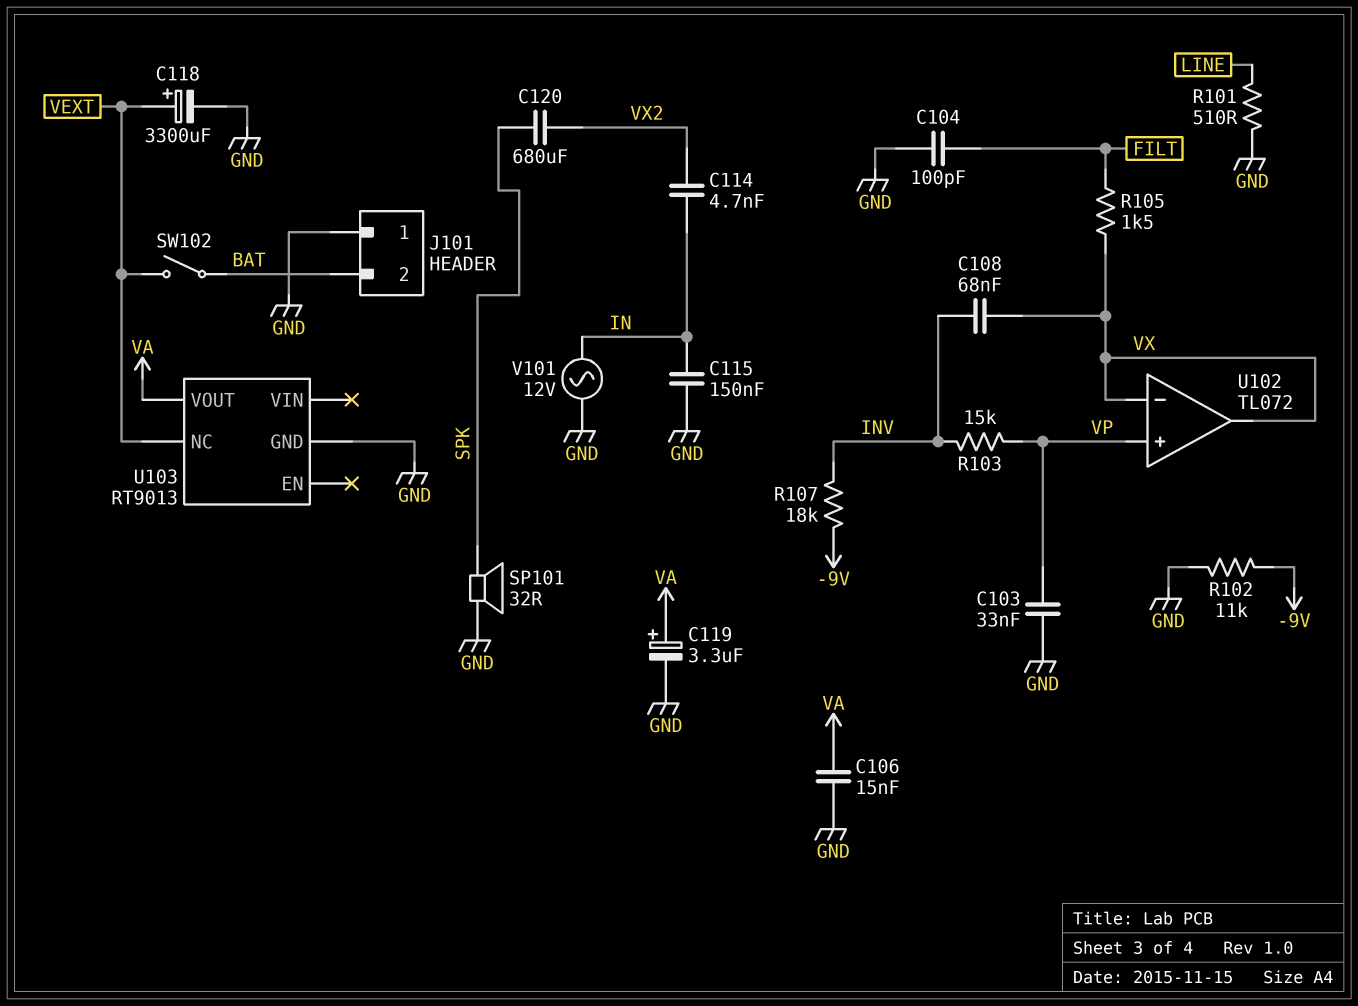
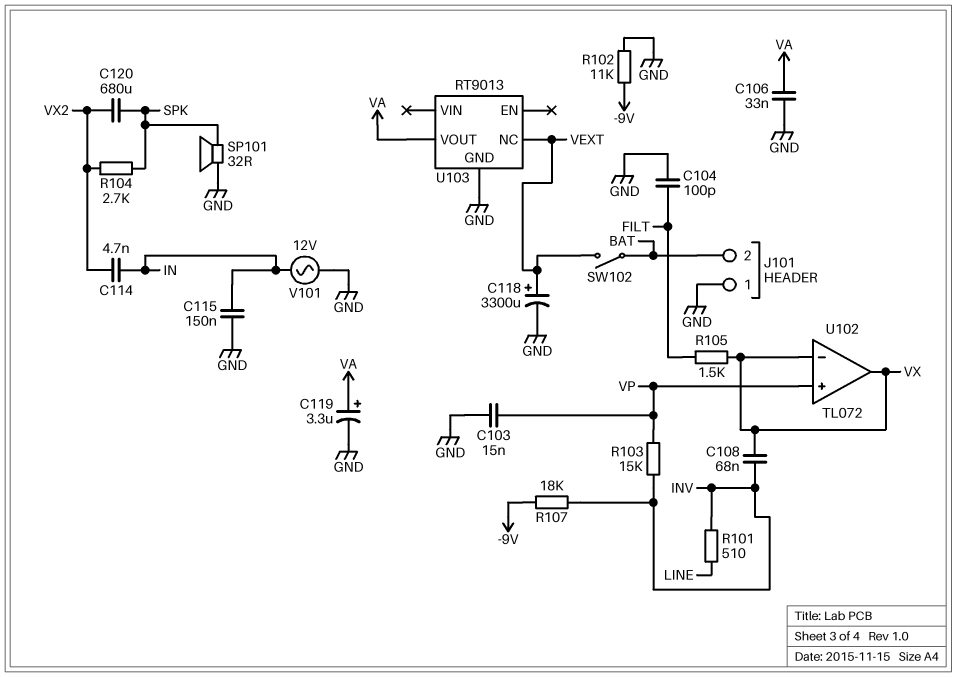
C103: 33nF (GND, VP) -> 15nF (GND, VP)
C106: 15nF (GND, VA) -> 33nF (GND, VA)
R101: 510 (GND, LINE) -> 510 (INV, LINE)
R104: none -> 2.7k (SPK, VX2)

